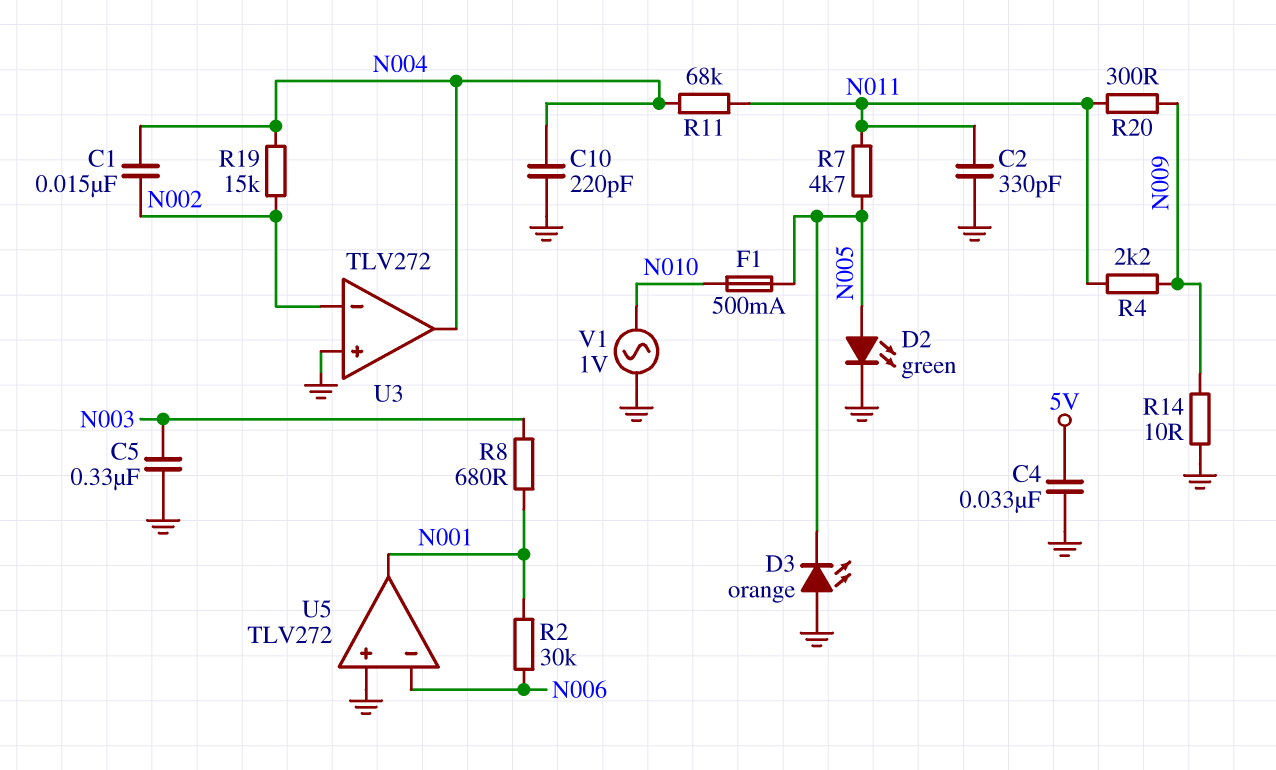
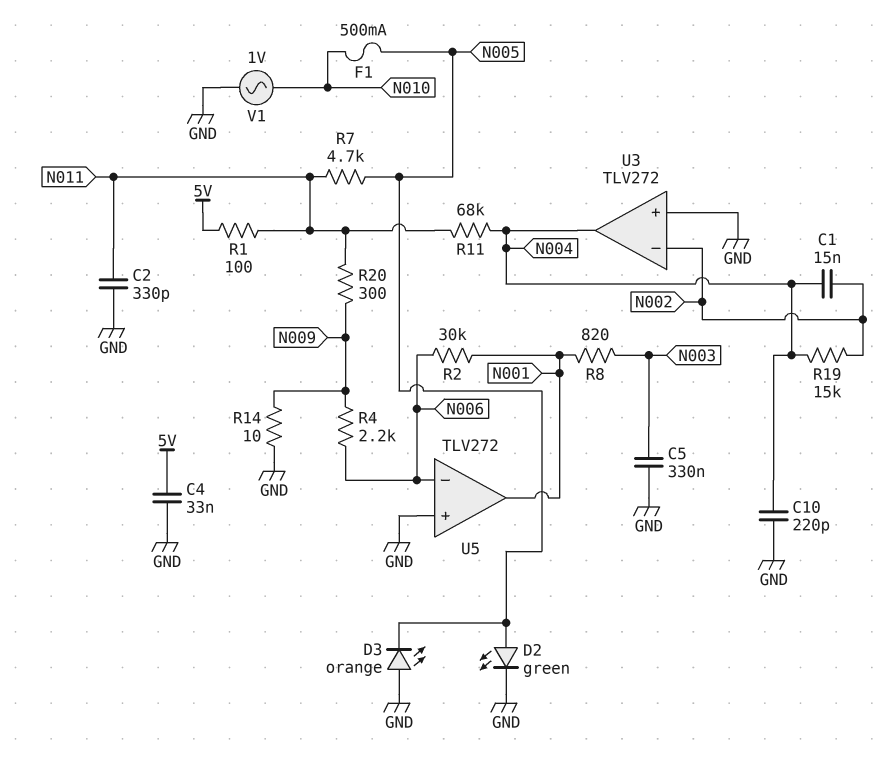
R1: none -> 100 (5V, N011)
R4: 2.2k (N009, N011) -> 2.2k (N006, N009)
R8: 680 (N001, N003) -> 820 (N001, N003)

